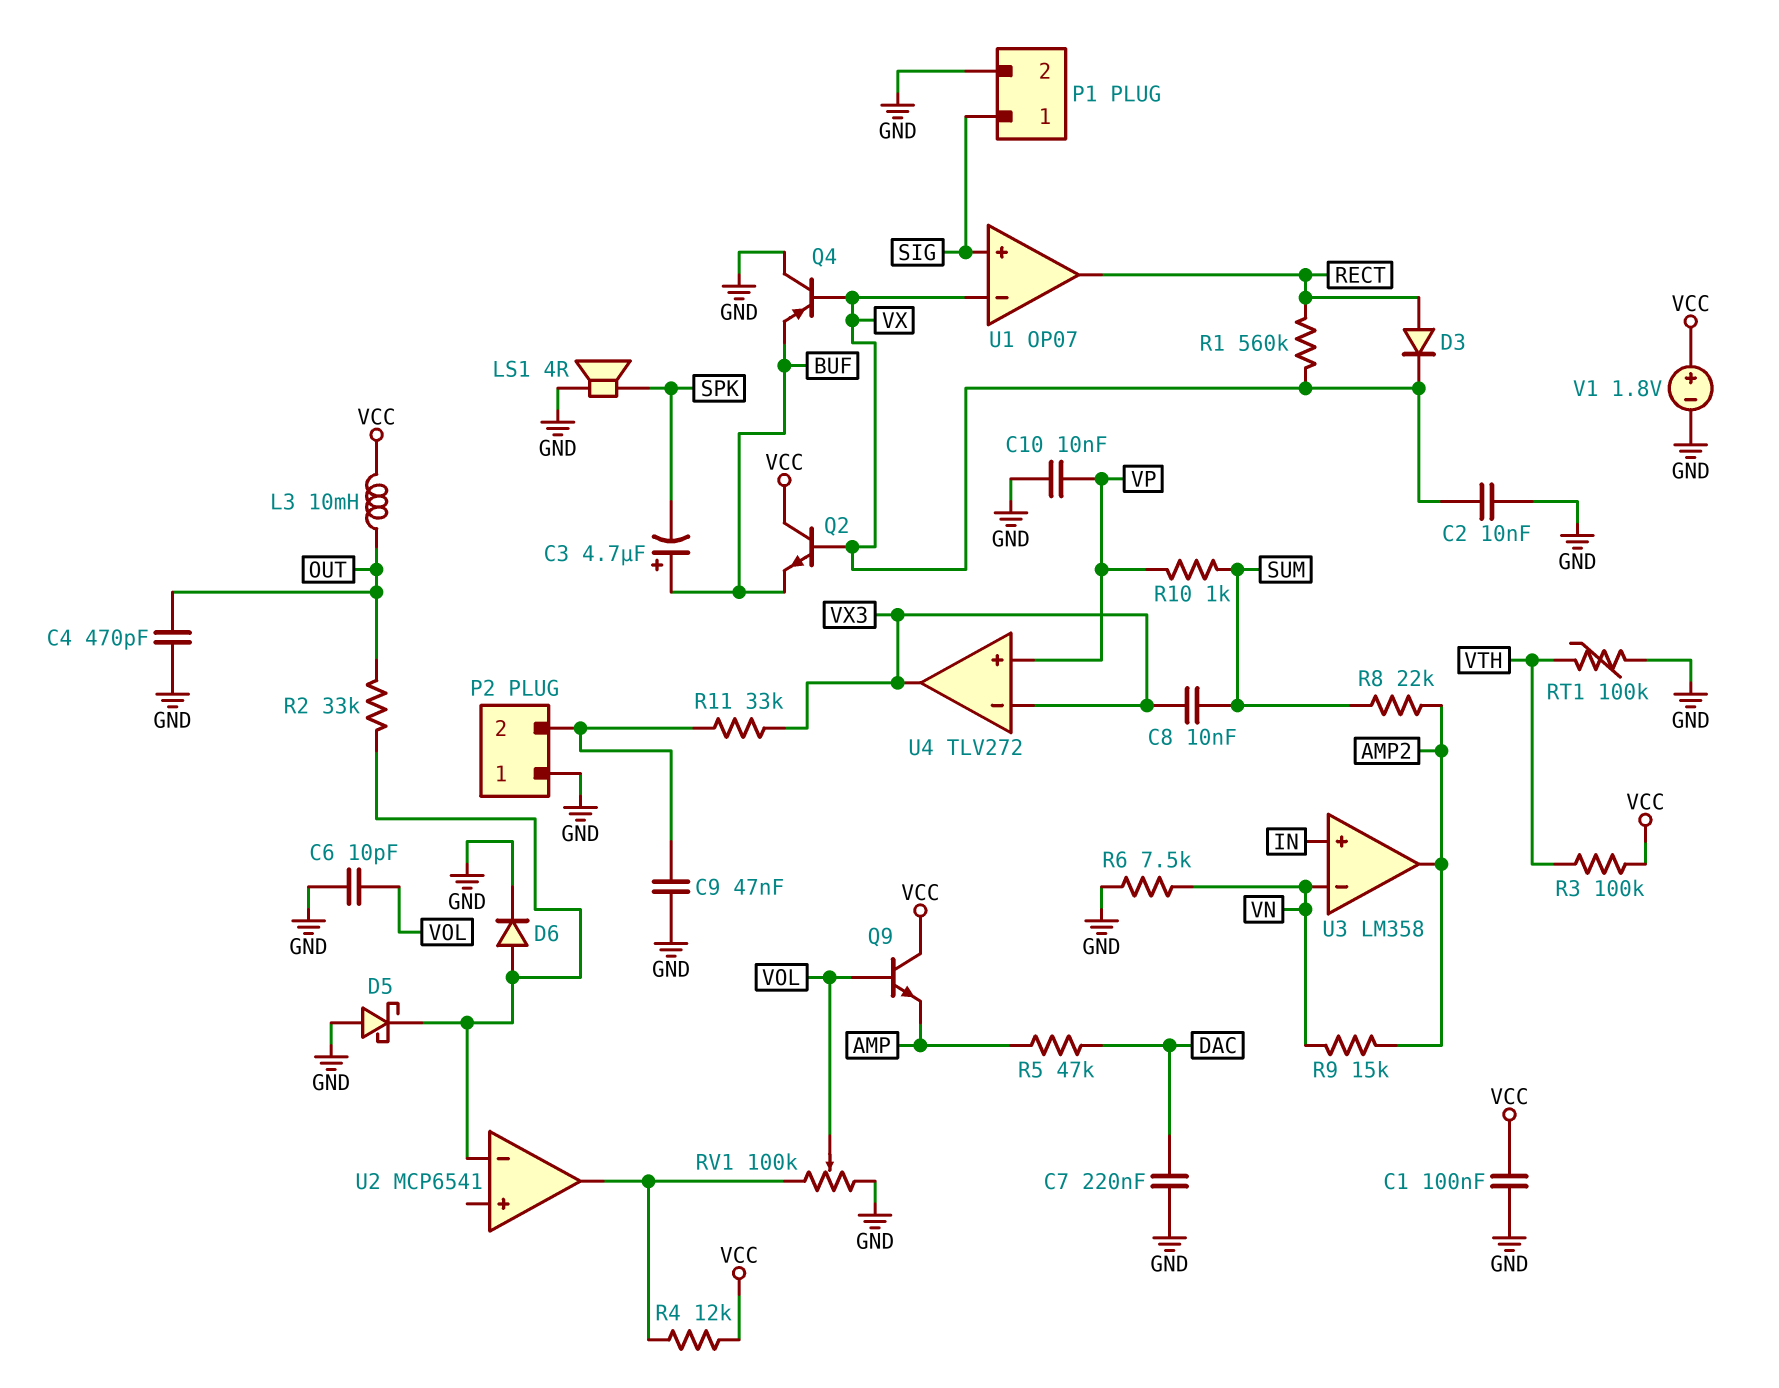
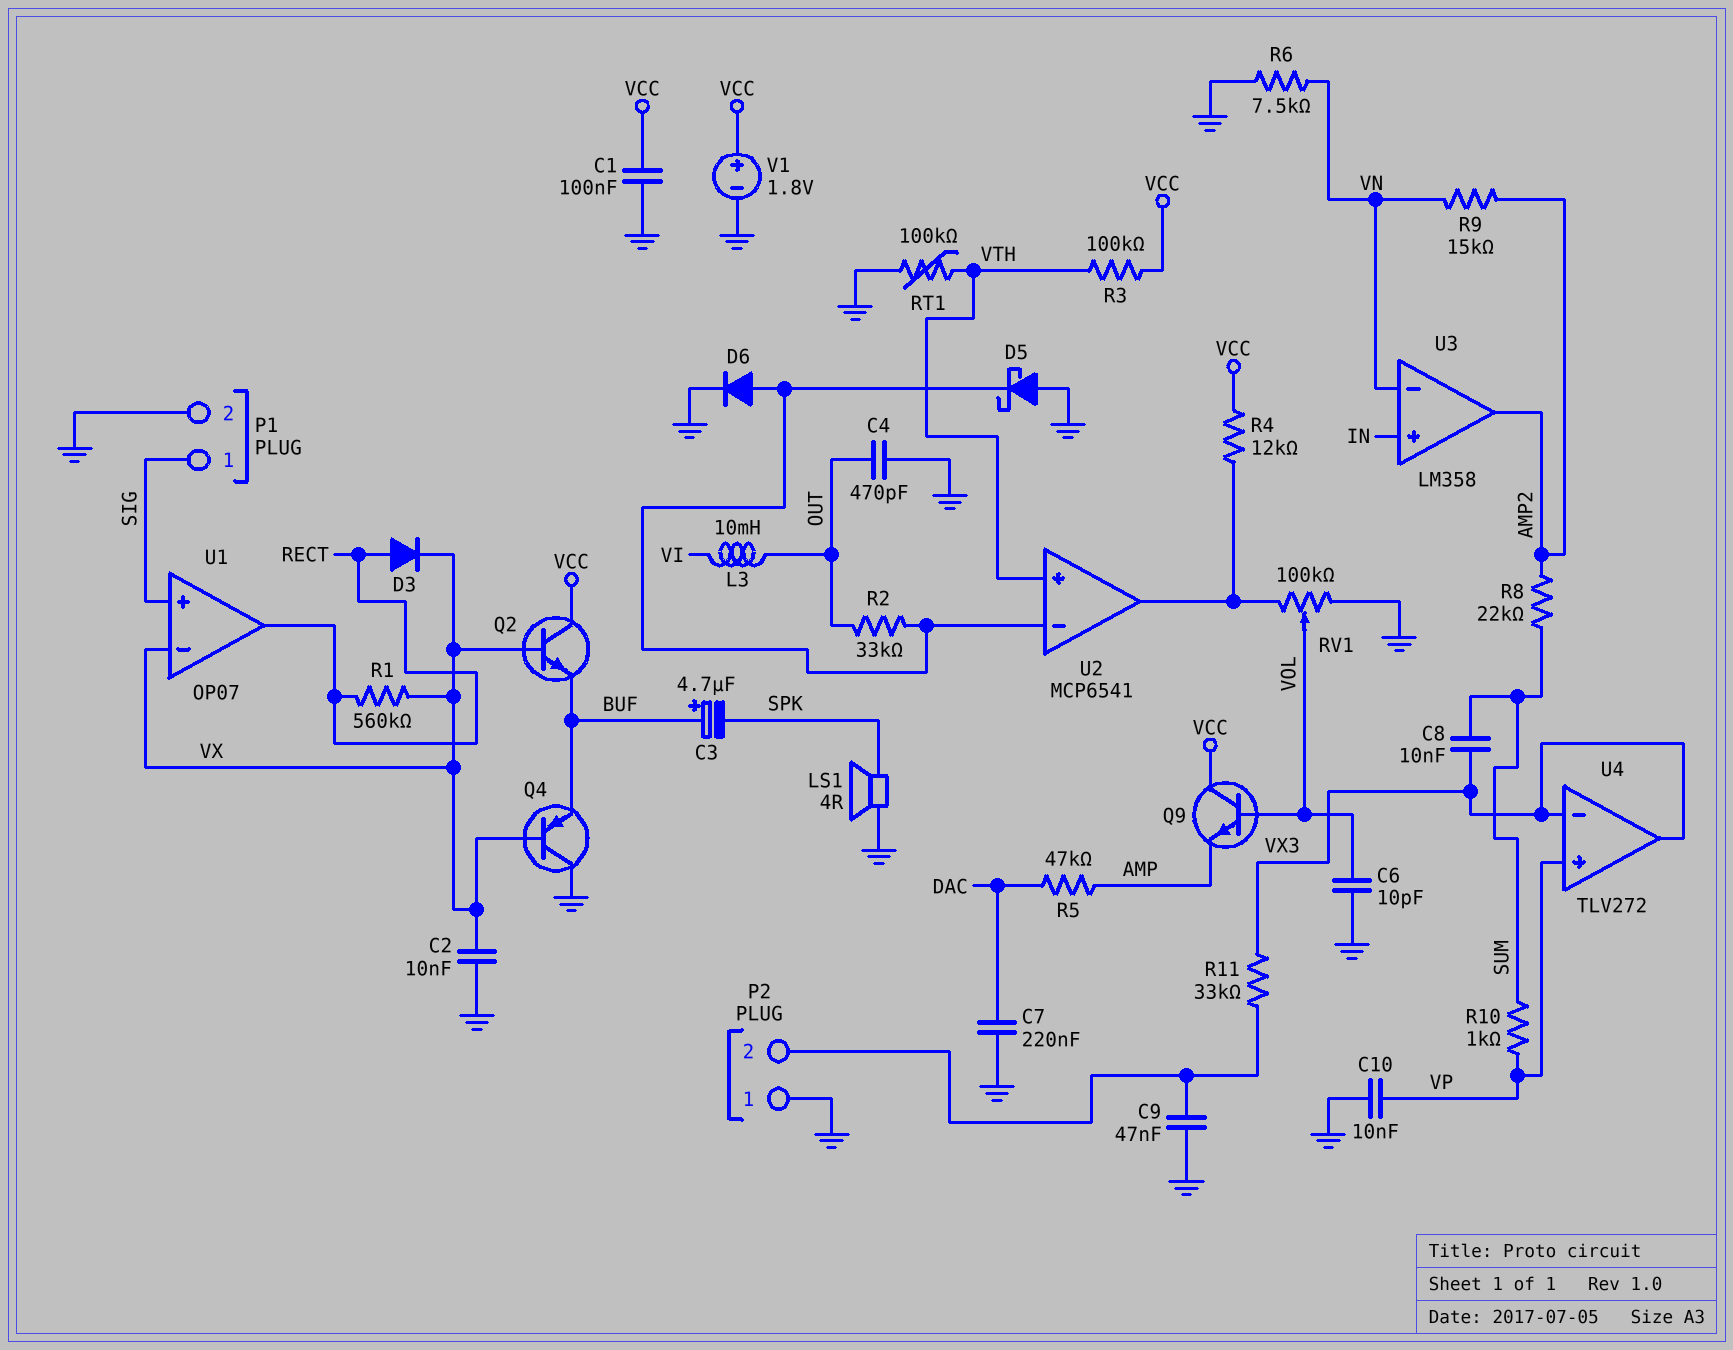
L3: 10mH (OUT, VCC) -> 10mH (OUT, VI)
U2 pin in+: none -> VTH

